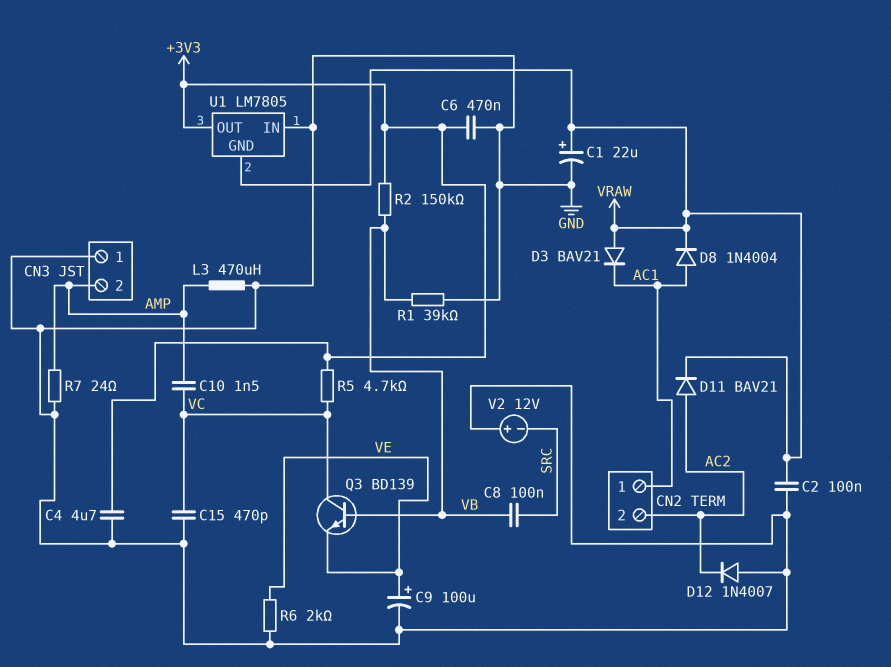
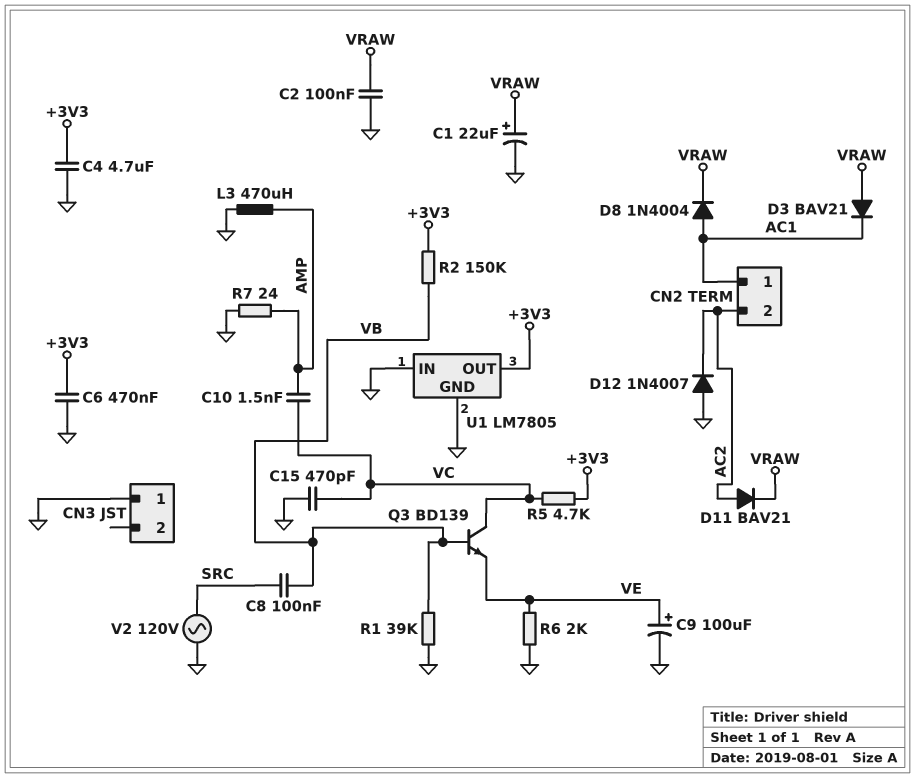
CN3 pin 2: AMP -> none
U1 pin GND: VRAW -> GND
V2: 12V (plus GND, minus SRC) -> AC 120V (GND, SRC)

